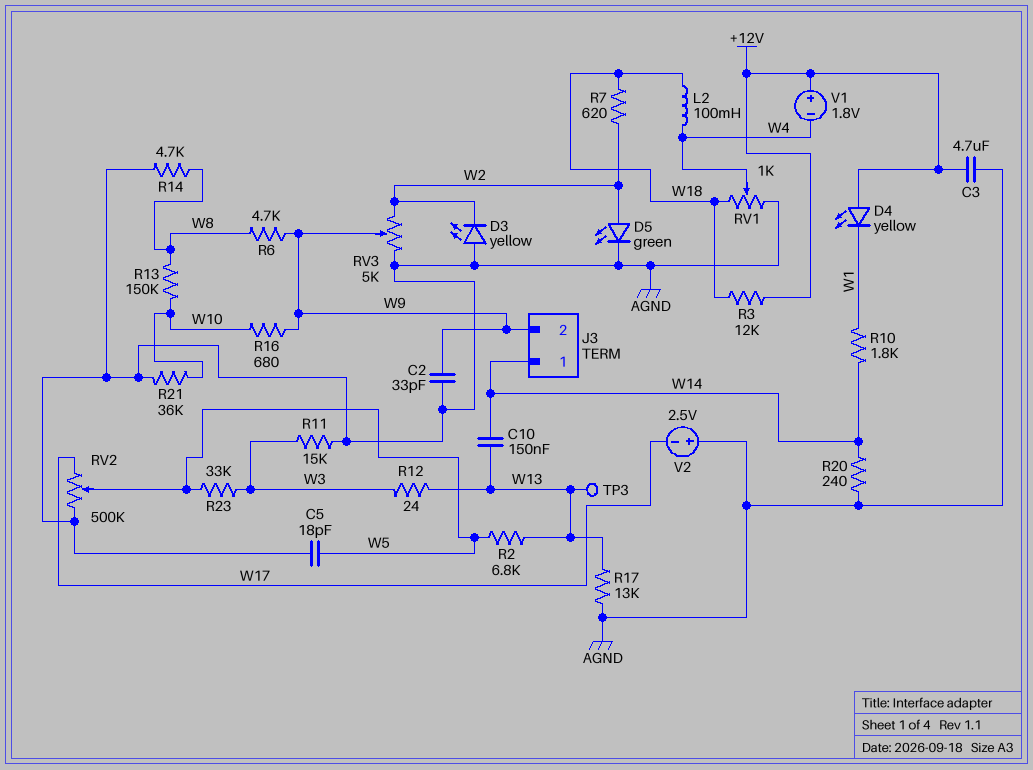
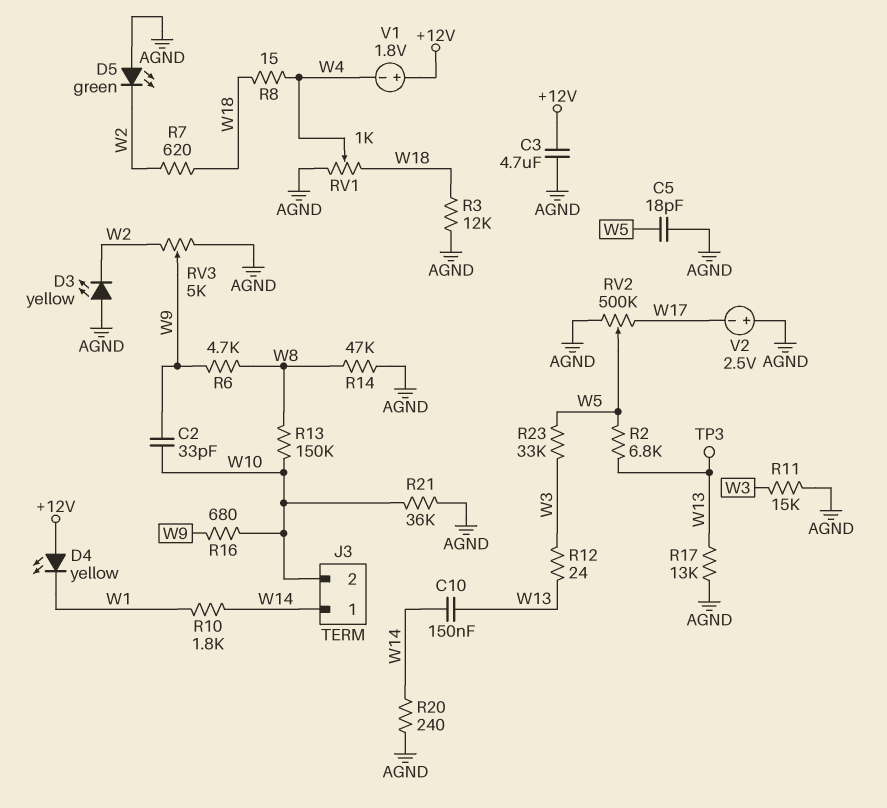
C2: 33pF (AGND, W9) -> 33pF (W9, W10)
D5: LED green (A W2, K AGND) -> LED green (A AGND, K W2)
J3 pin 2: W9 -> W10
L2: 100mH (W4, W18) -> none
R3: 12k (+12V, W18) -> 12k (AGND, W18)
R8: none -> 15 (W4, W18)
R14: 4.7k (AGND, W8) -> 47k (AGND, W8)

